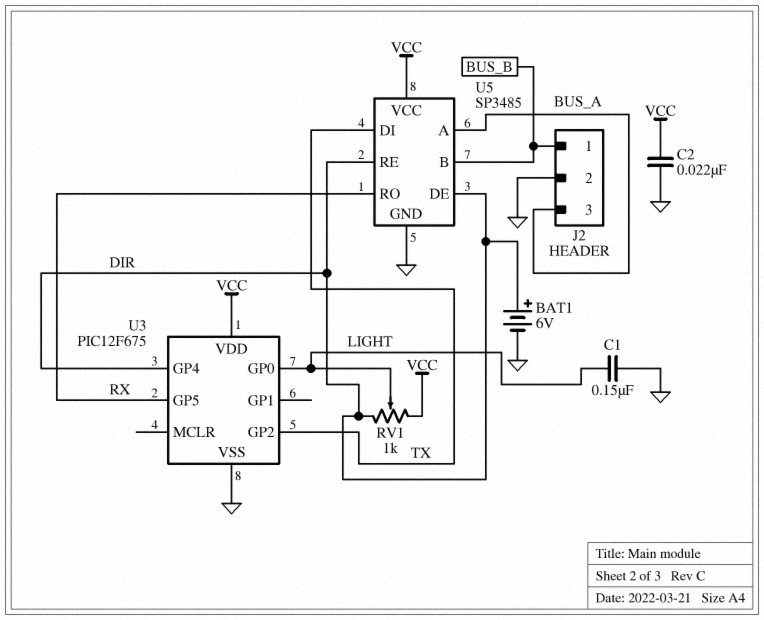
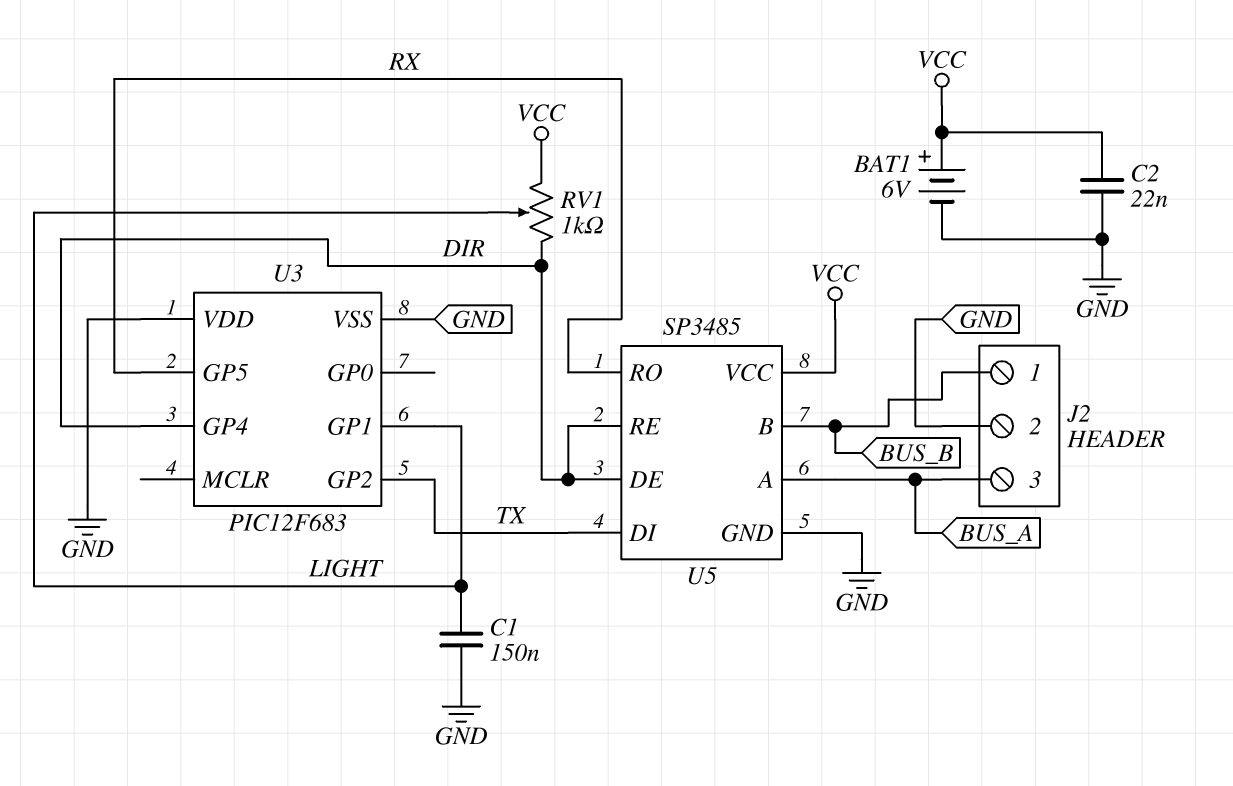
BAT1: 6V (plus DIR, minus GND) -> 6V (plus VCC, minus GND)
U3: PIC12F675 -> PIC12F683
U3 pin GP0: LIGHT -> none
U3 pin GP1: none -> LIGHT
U3 pin VDD: VCC -> GND

